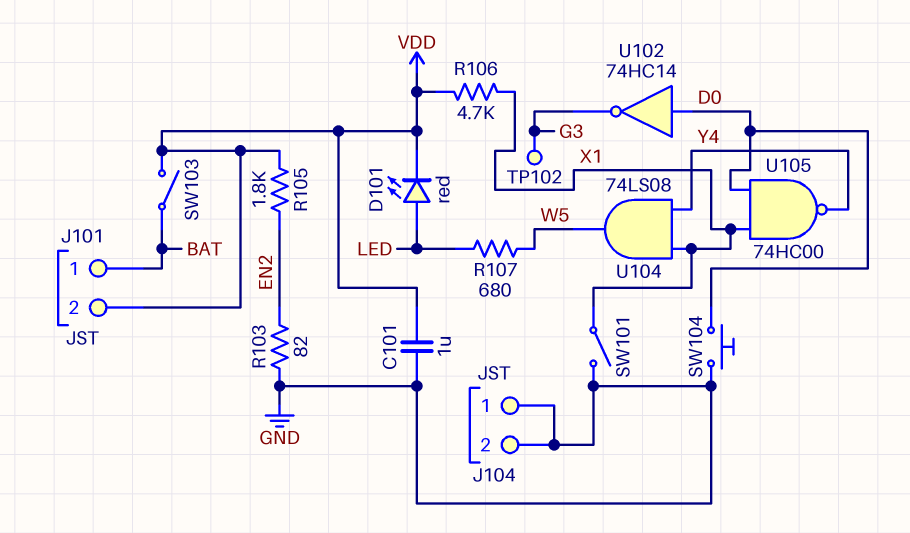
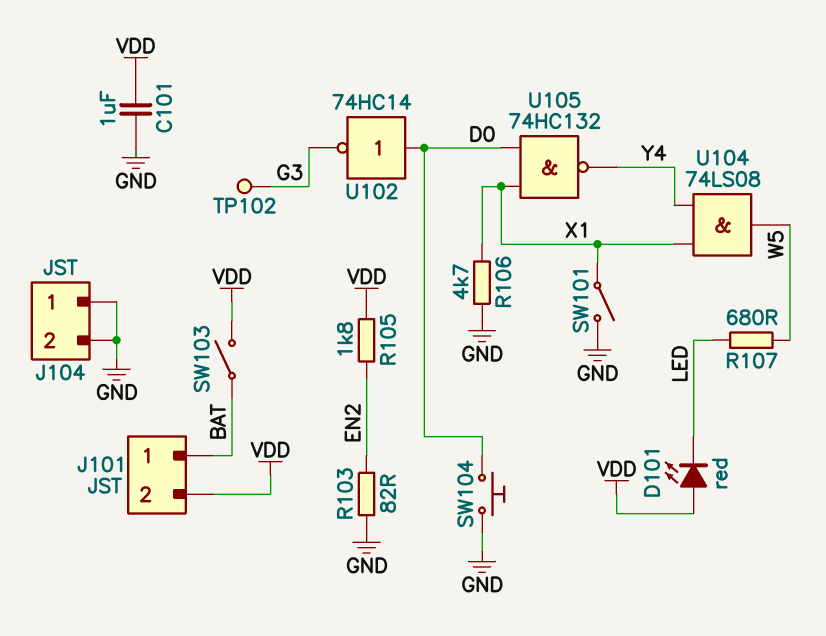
D101: LED red (A LED, K VDD) -> LED red (A VDD, K LED)
R106: 4.7k (VDD, X1) -> 4.7k (GND, X1)
U105: NAND 74HC00 (in D0, in X1, out Y4) -> NAND 74HC132 (in D0, in X1, out Y4)

